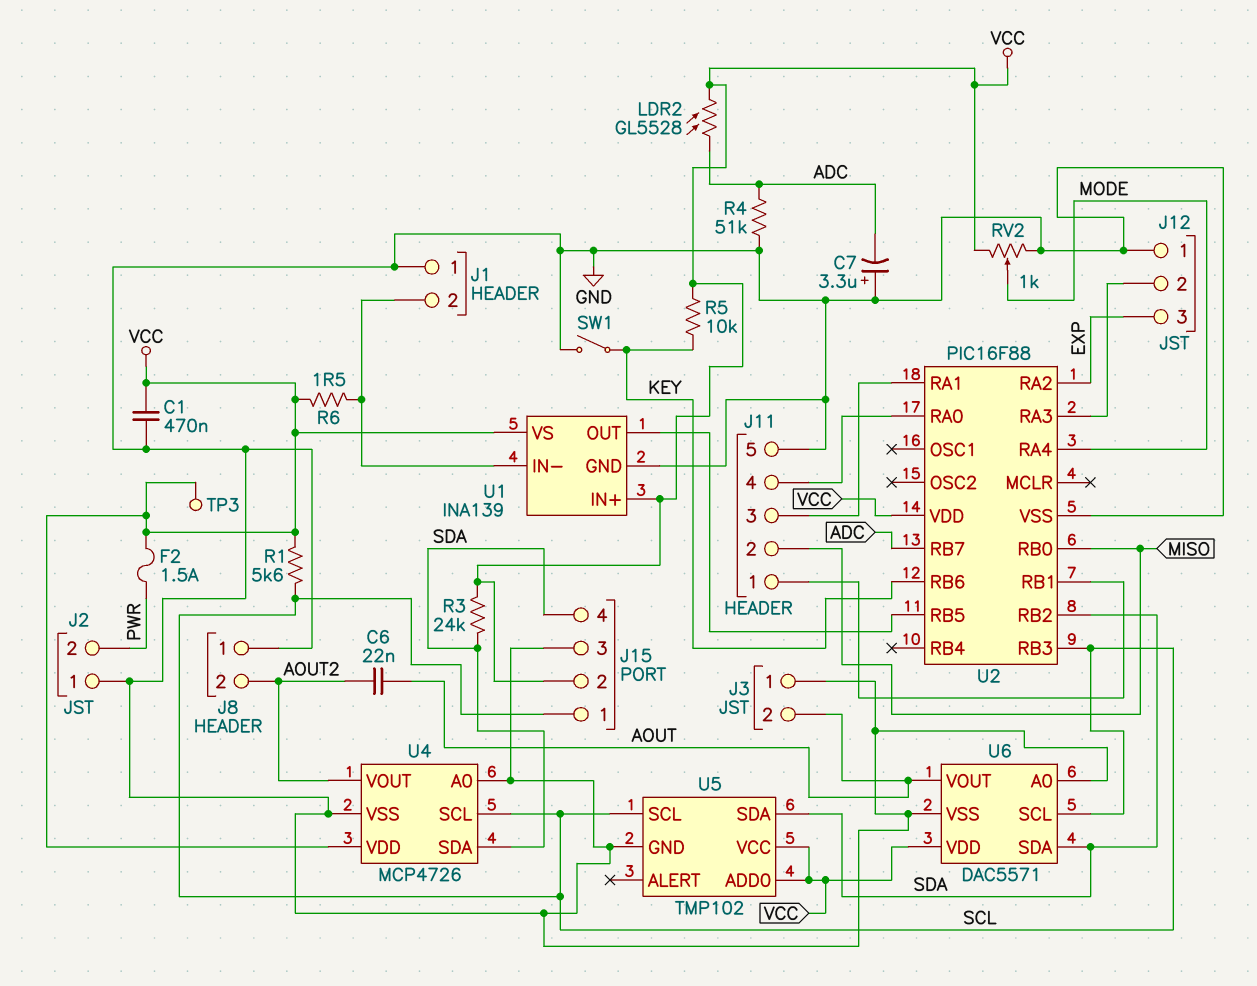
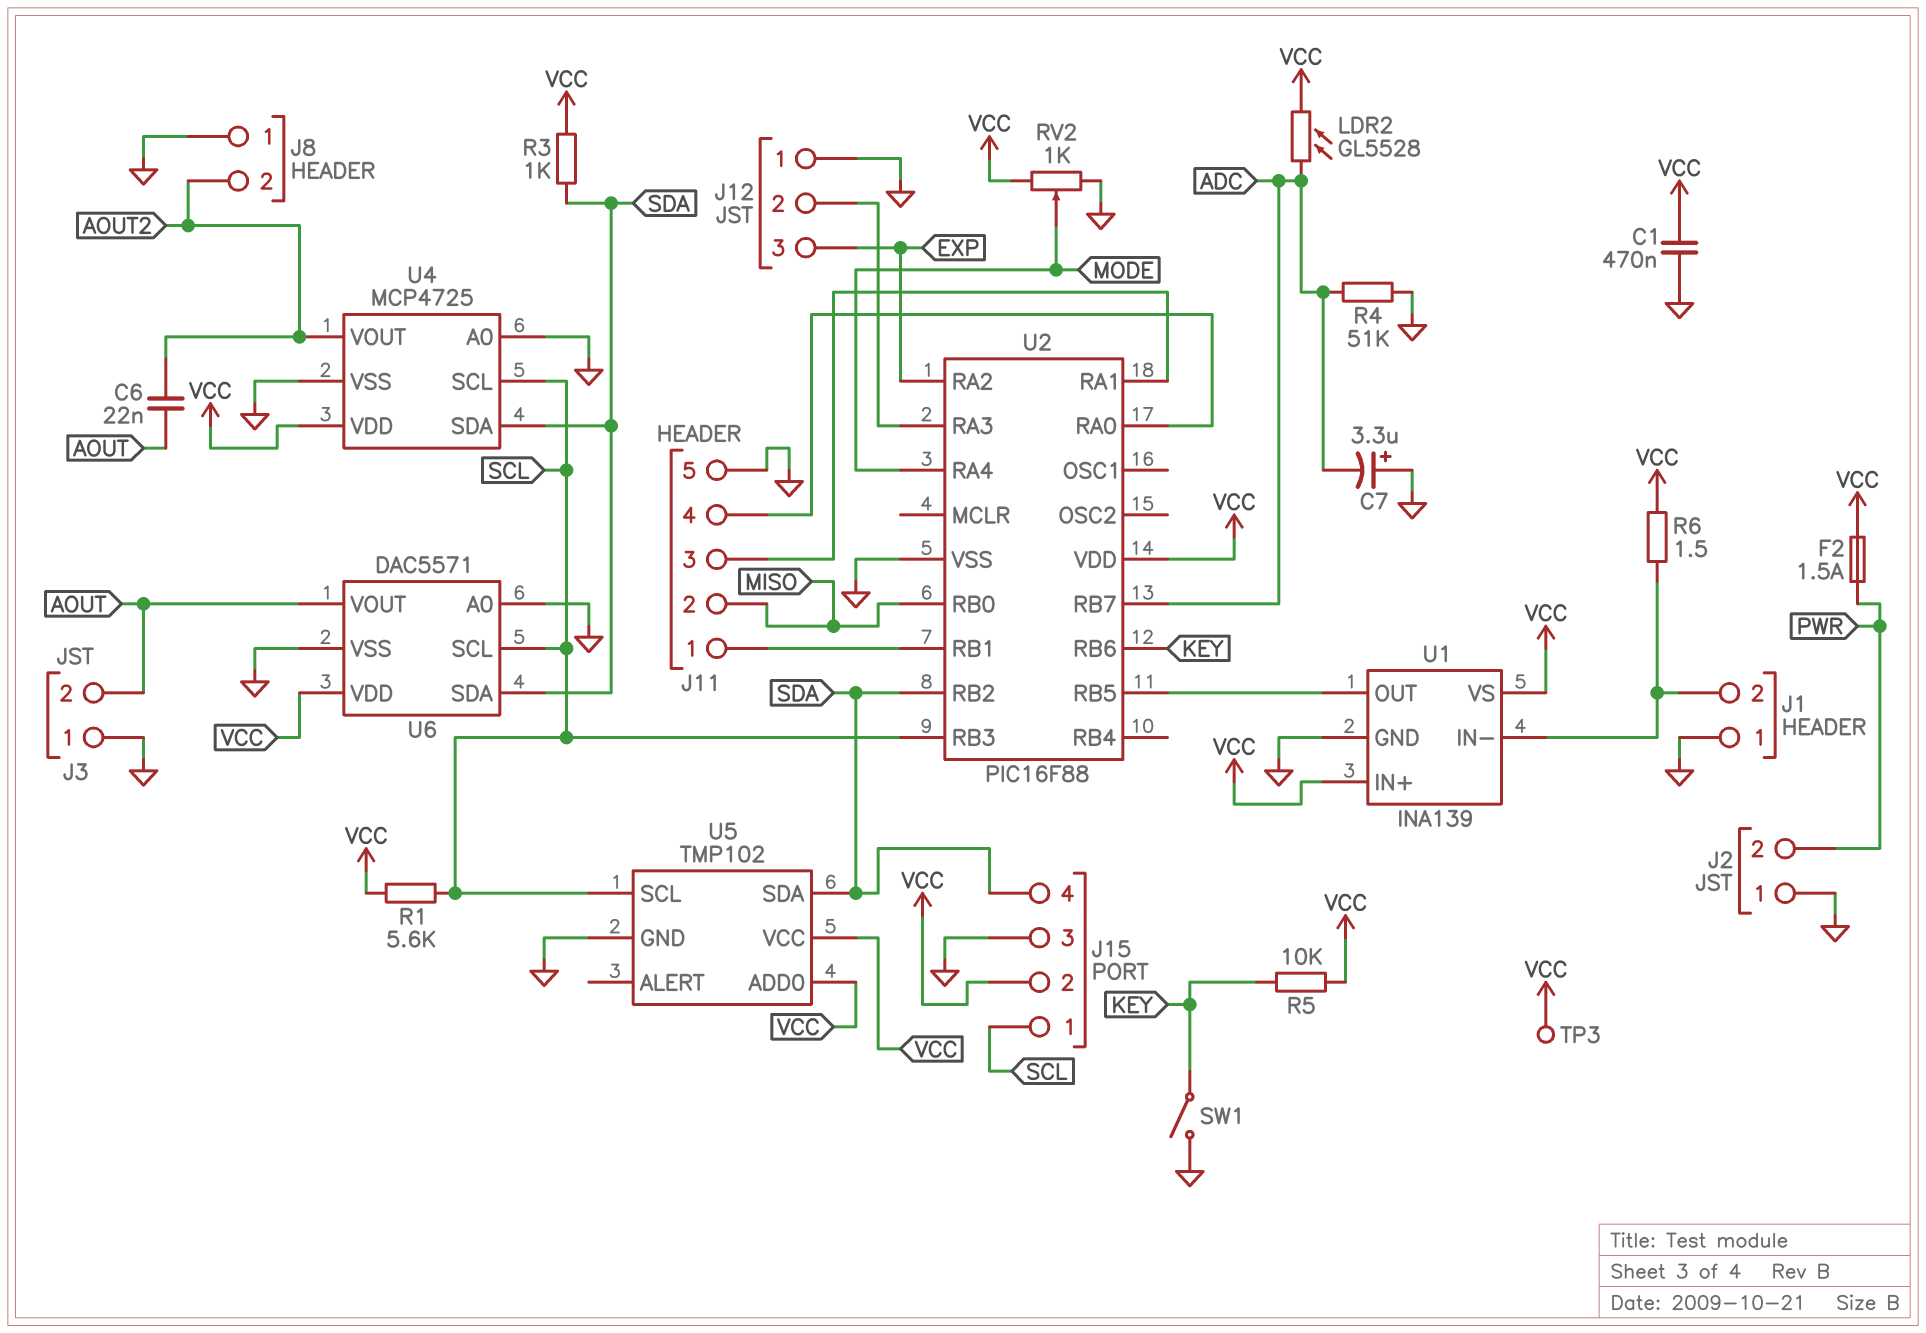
R3: 24k (SDA, VCC) -> 1k (SDA, VCC)
U4: MCP4726 -> MCP4725

